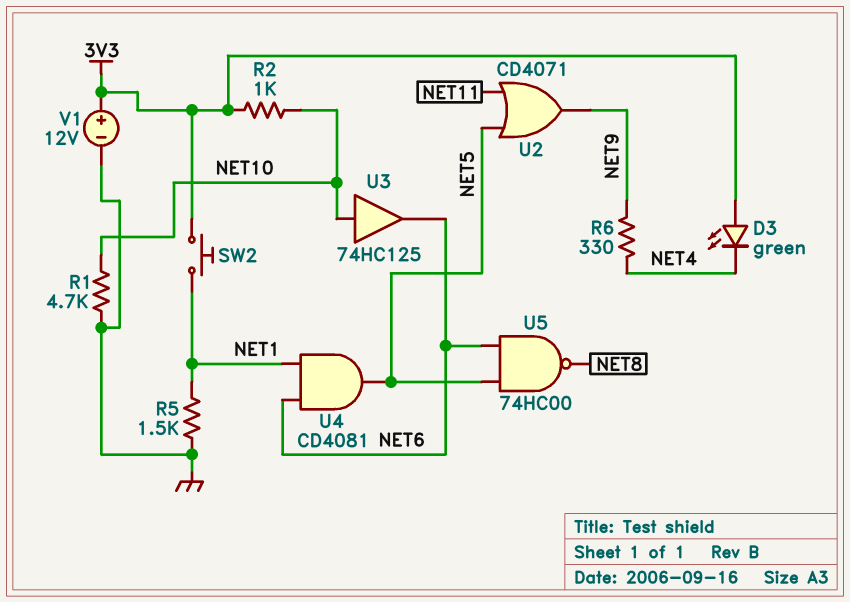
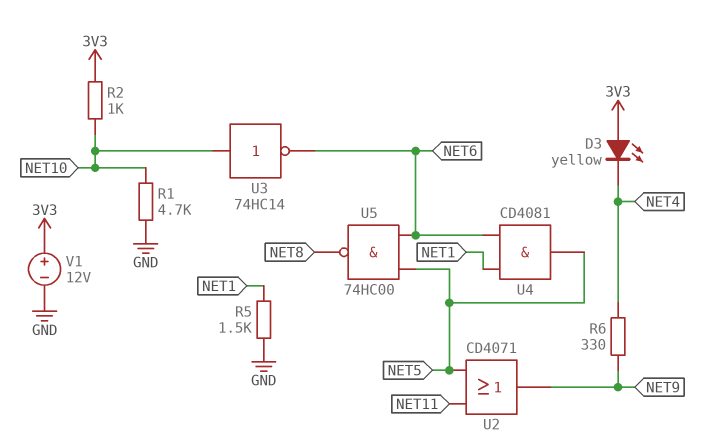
D3: LED green (A 3V3, K NET4) -> LED yellow (A 3V3, K NET4)
SW2: button (3V3, NET1) -> none
U3: buffer 74HC125 (in NET10, out NET6) -> NOT 74HC14 (in NET10, out NET6)

